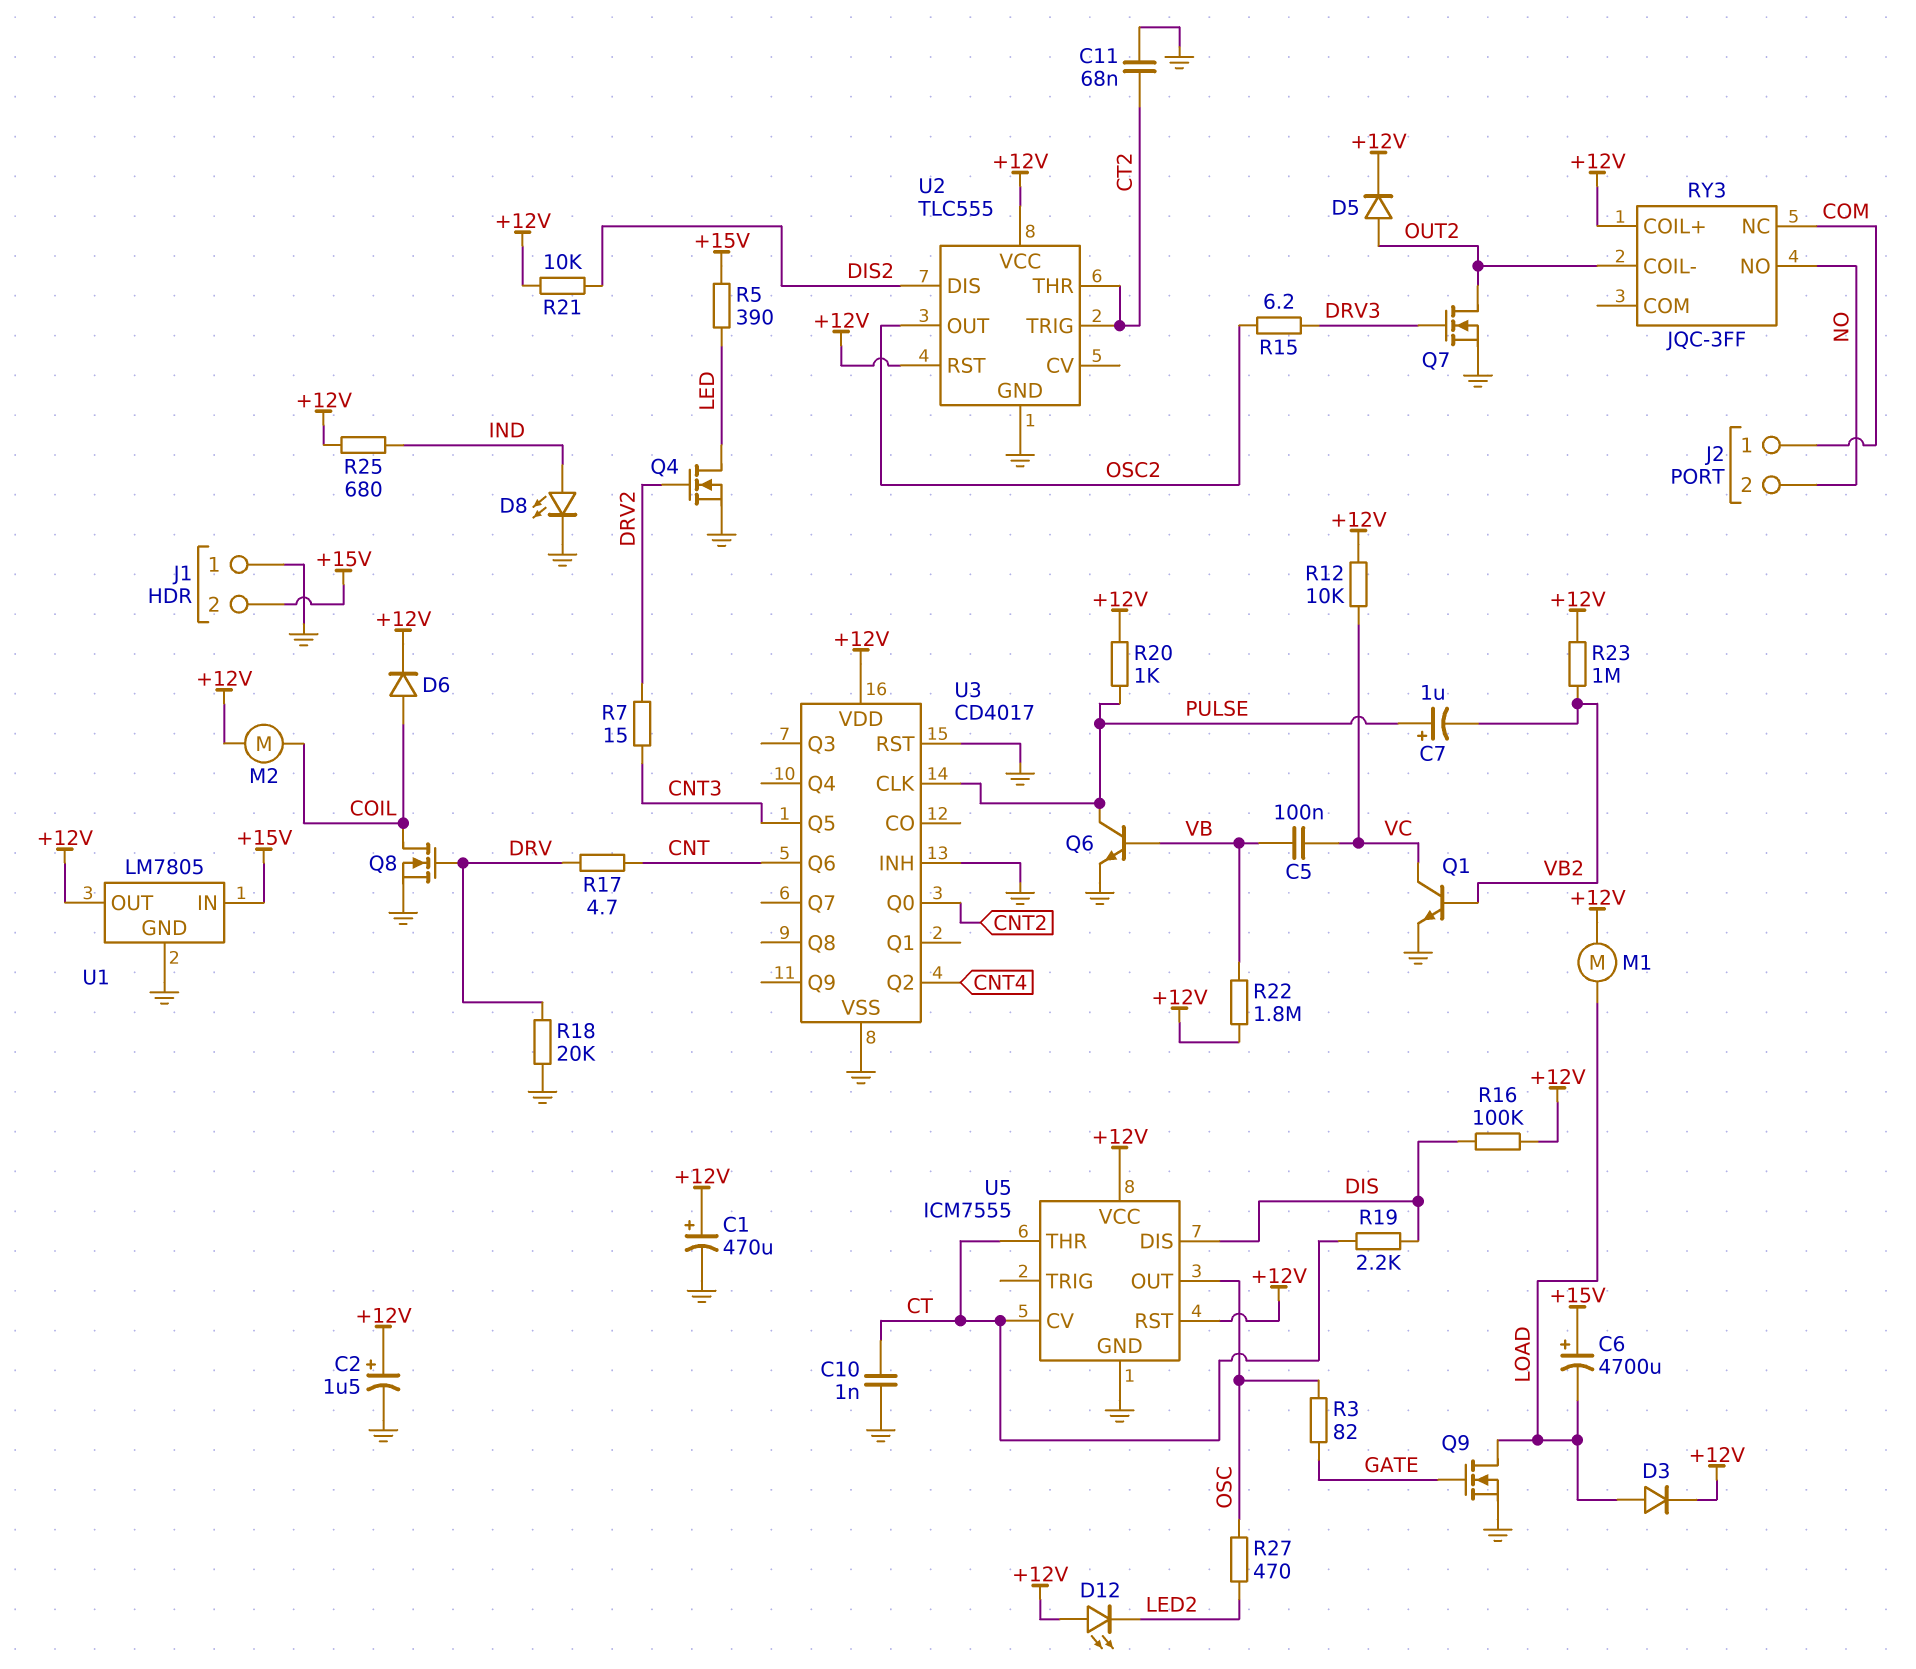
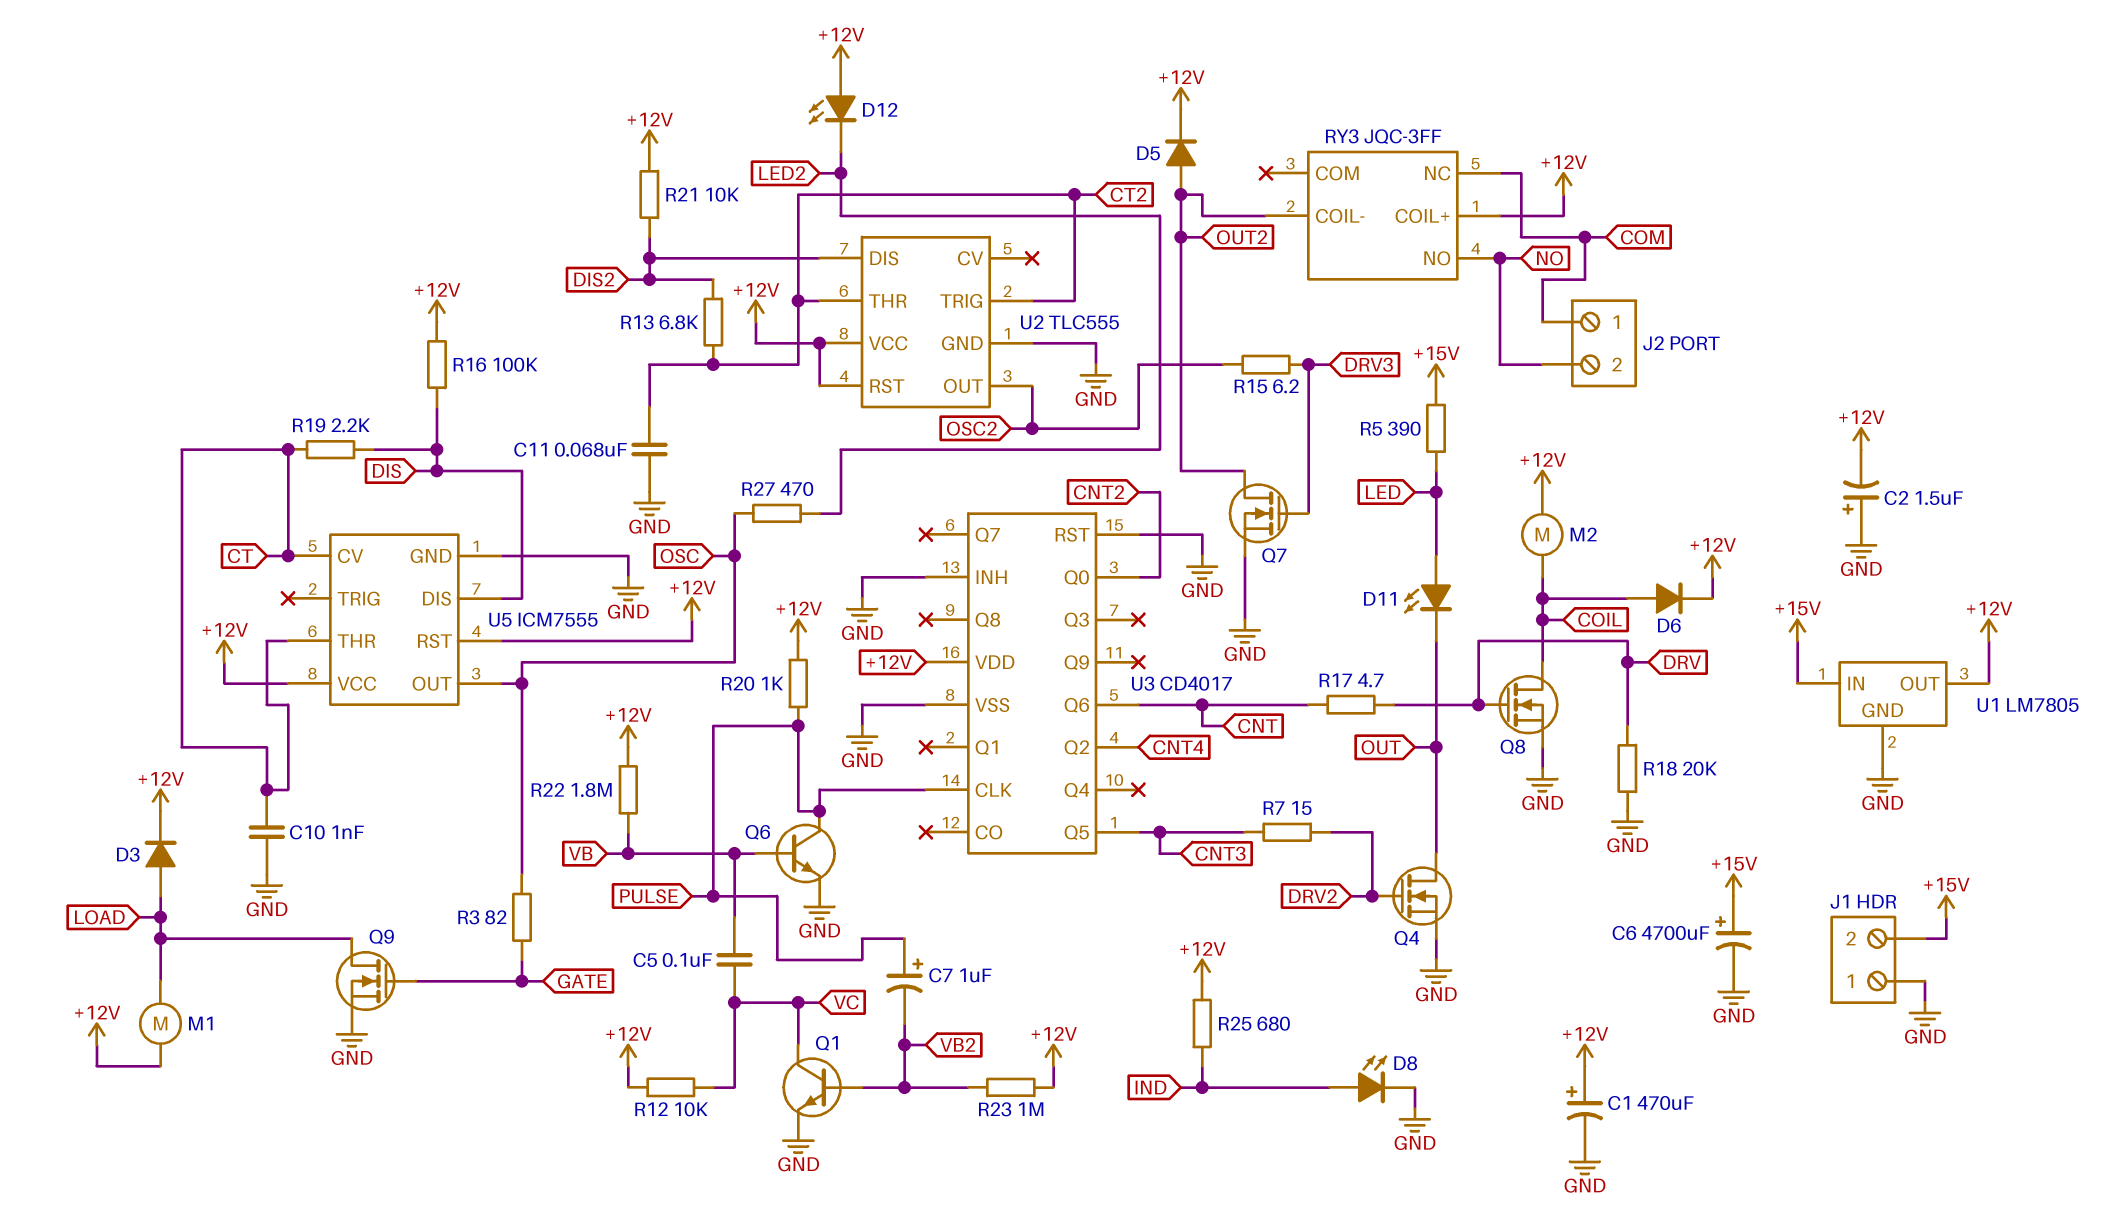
C2: 1.5uF (plus +12V, minus GND) -> 1.5uF (plus GND, minus +12V)
C6: 4700uF (plus +15V, minus LOAD) -> 4700uF (plus +15V, minus GND)
D11: none -> LED (A LED, K OUT)
Q4: NMOS (G DRV2, D LED, S GND) -> NMOS (G DRV2, D OUT, S GND)
R13: none -> 6.8k (CT2, DIS2)

